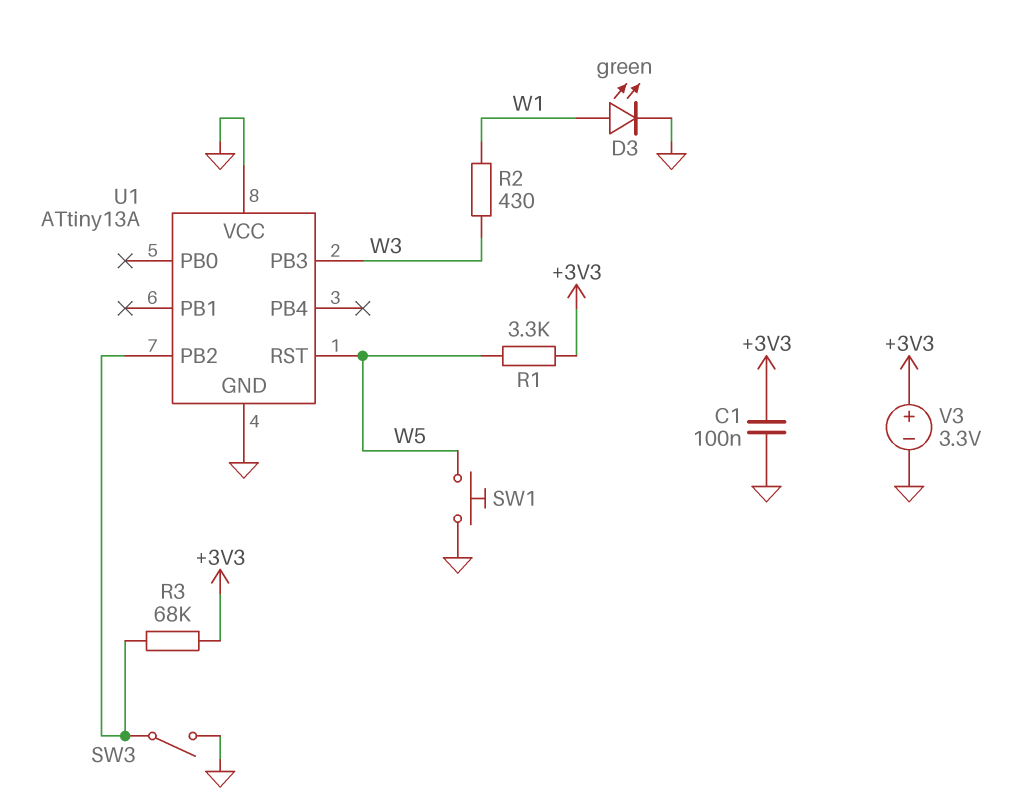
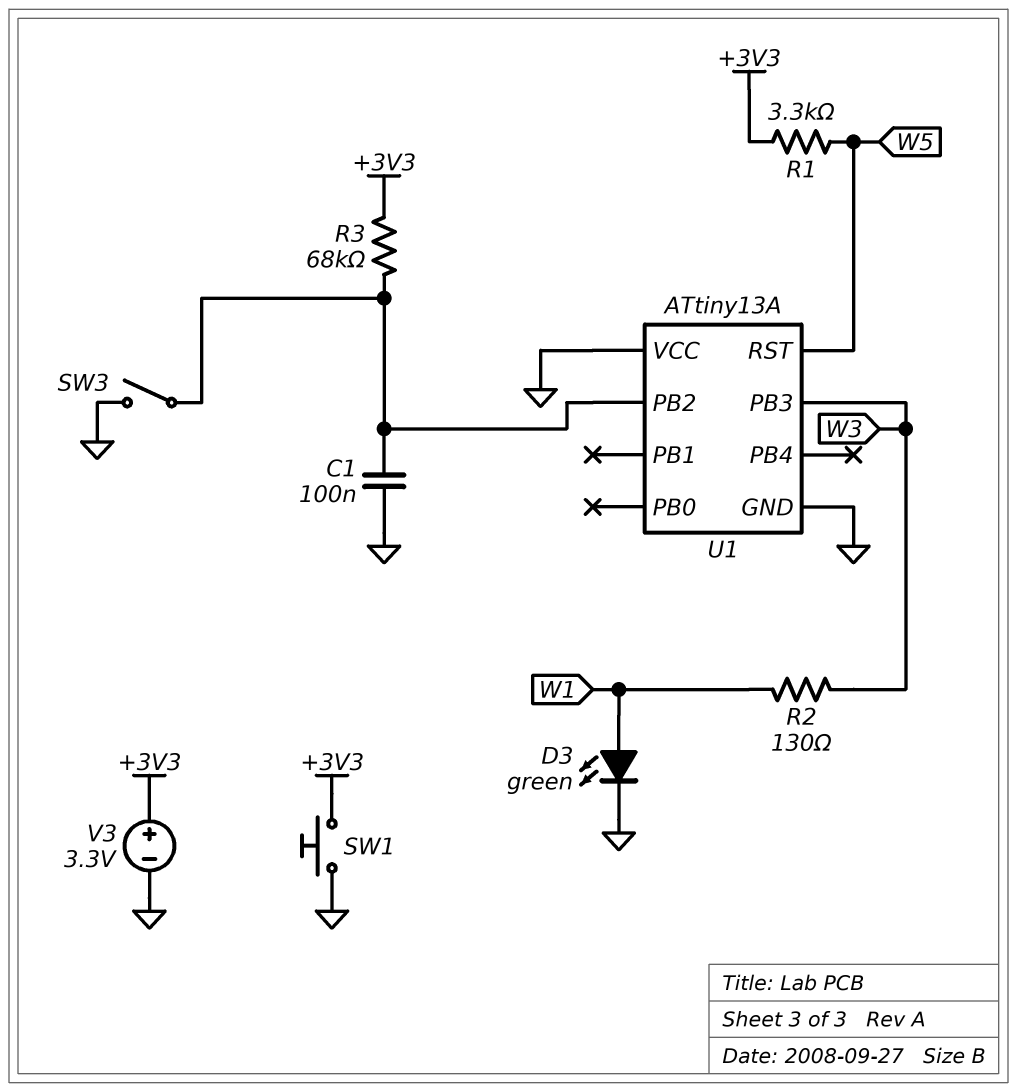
C1: 100nF (+3V3, GND) -> 100nF (GND, U1/PB2)
R2: 430 (W1, W3) -> 130 (W1, W3)
SW1: button (GND, W5) -> button (+3V3, GND)

